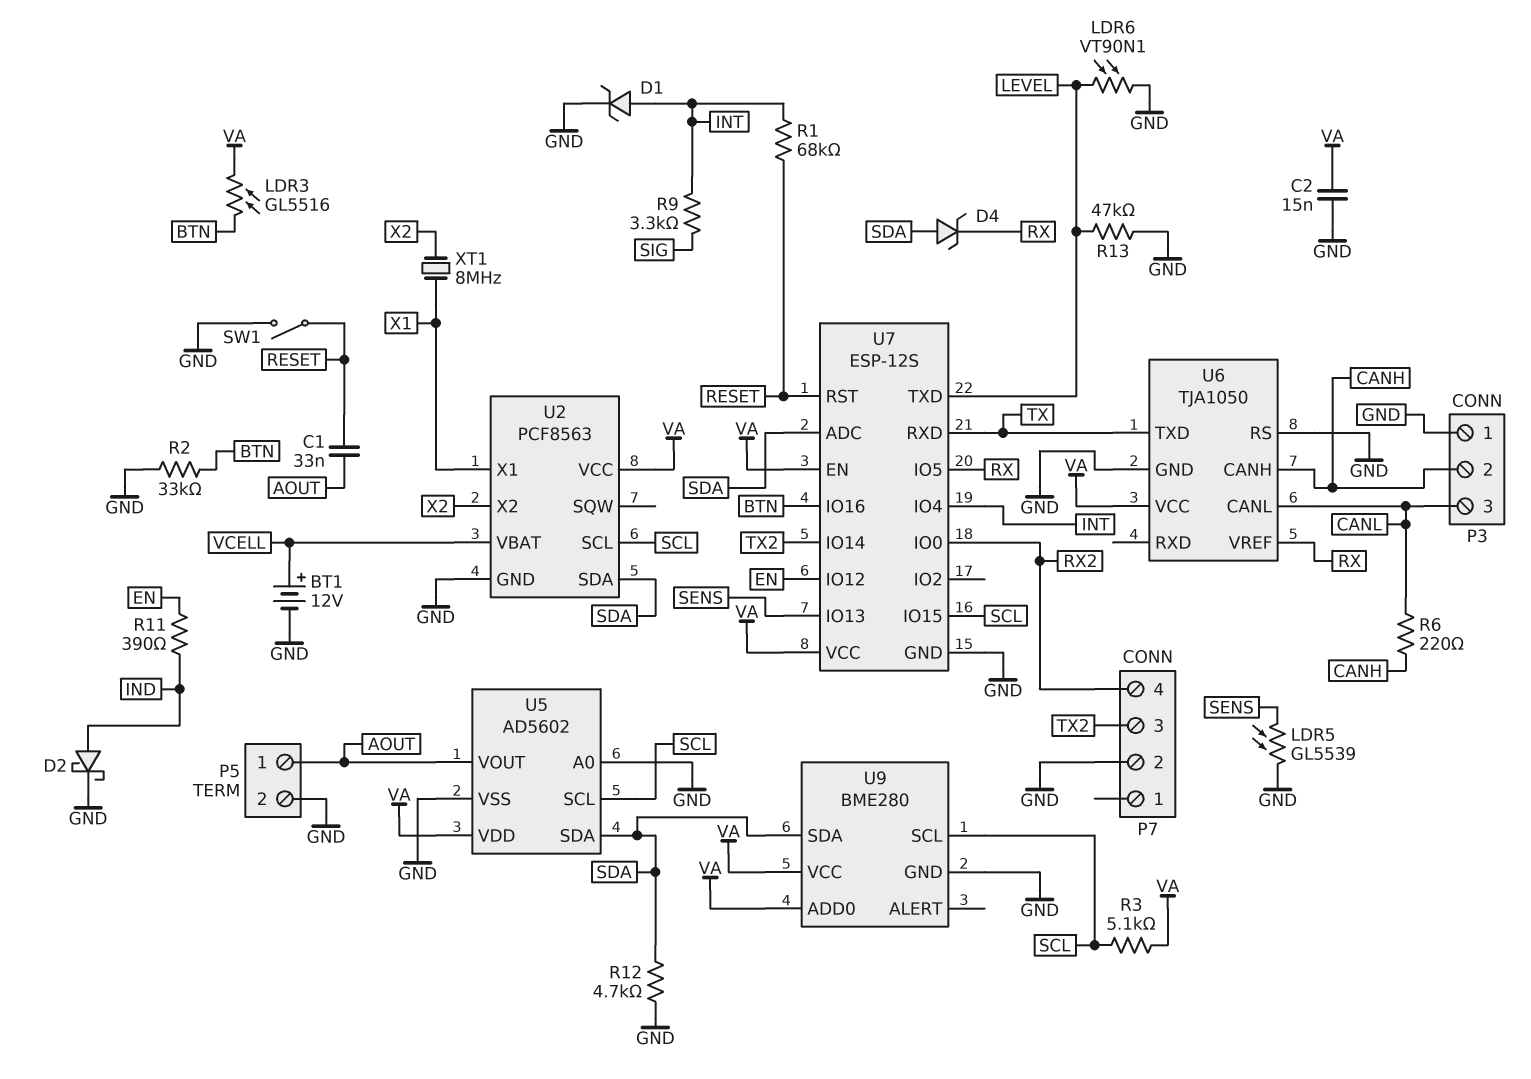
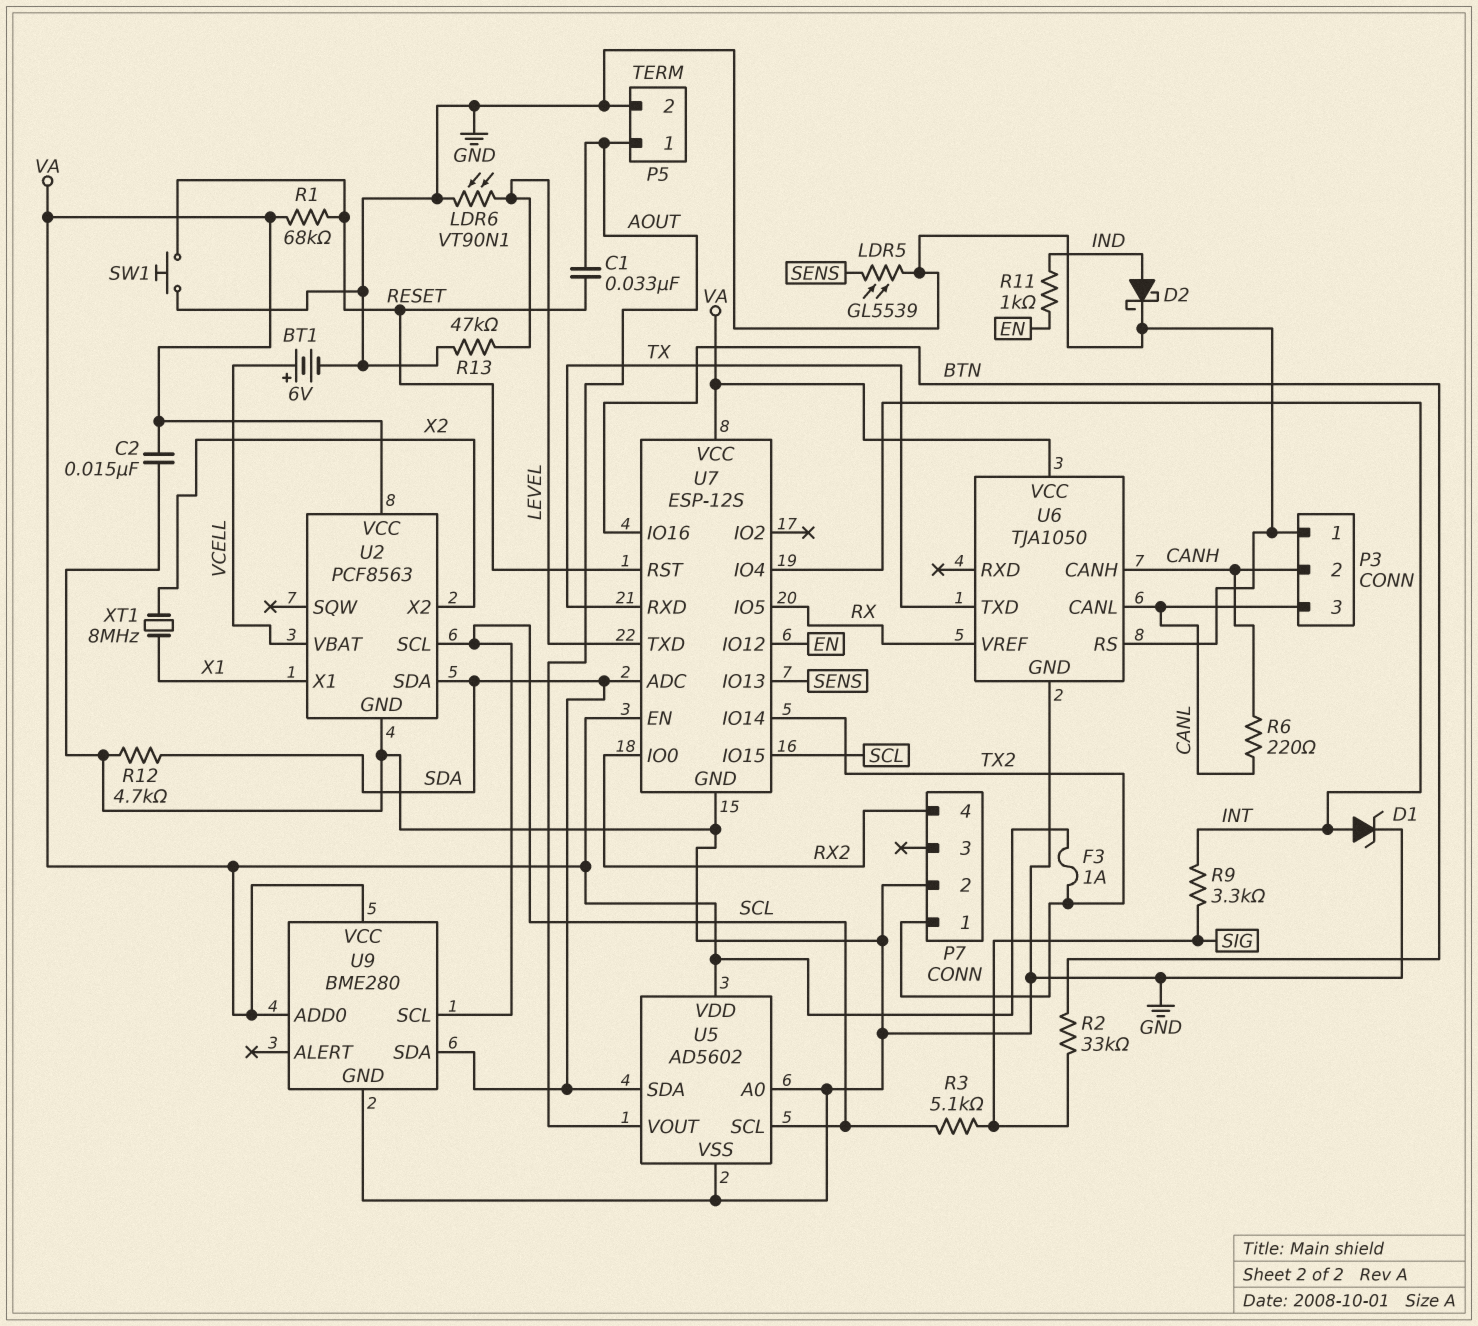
BT1: 12V (plus VCELL, minus GND) -> 6V (plus VCELL, minus GND)
D4: zener (A SDA, K RX) -> none
F3: none -> 1A (TX2, VA)
LDR3: GL5516 (BTN, VA) -> none
P7 pin 1: none -> TX2
P7 pin 3: TX2 -> none
R1: 68k (INT, RESET) -> 68k (RESET, VA)
R2: 33k (BTN, GND) -> 33k (BTN, SIG)
R3: 5.1k (SCL, VA) -> 5.1k (SCL, SIG)
R11: 390 (EN, IND) -> 1k (EN, IND)
SW1: switch (GND, RESET) -> button (GND, RESET)

